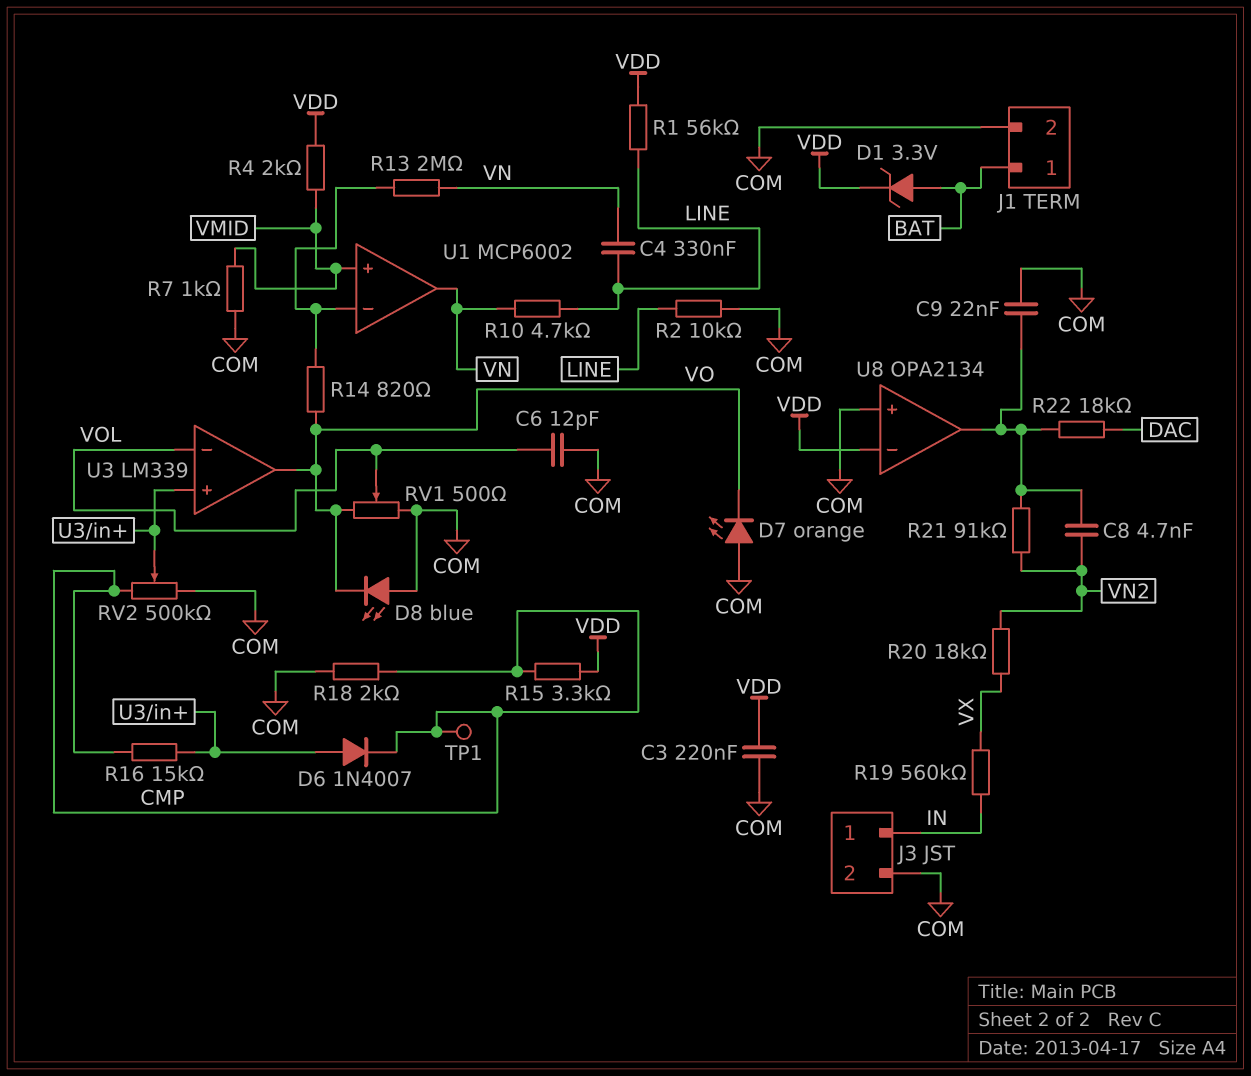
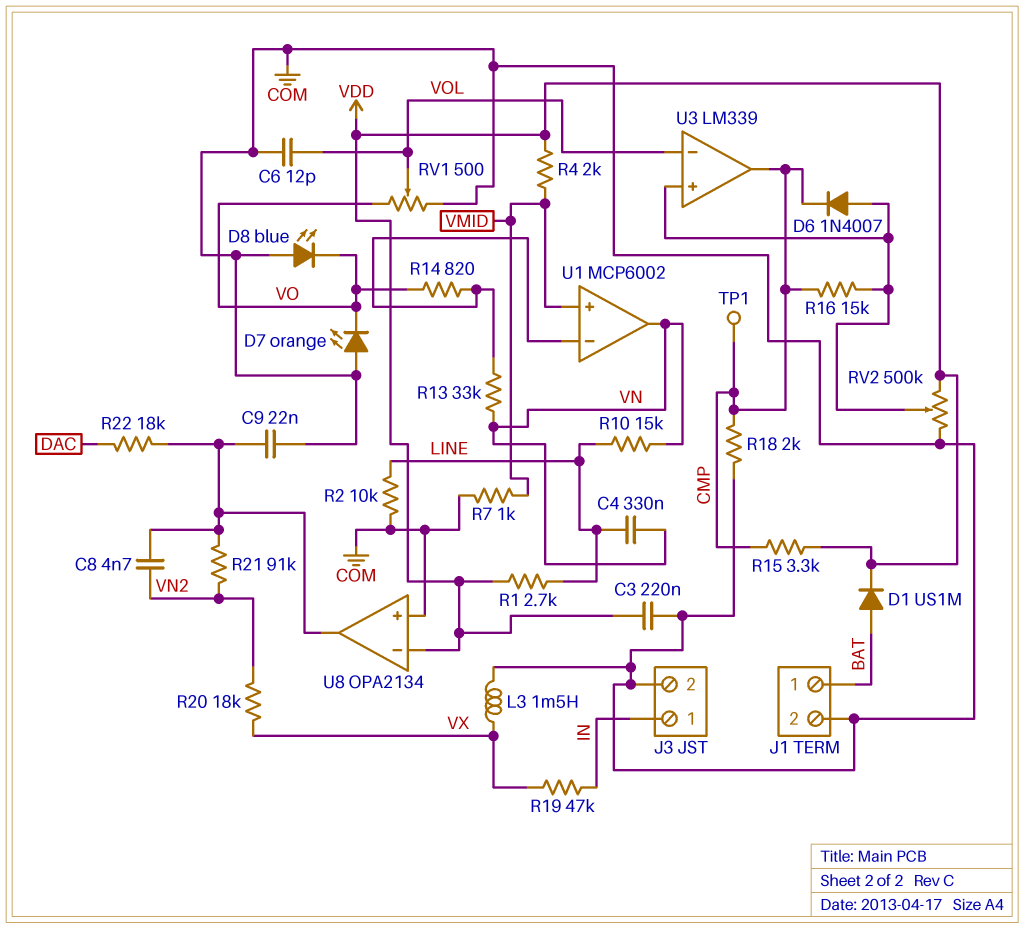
D1: zener 3.3V (A BAT, K VDD) -> diode US1M (A BAT, K VDD)
L3: none -> 1.5mH (COM, VX)
R1: 56k (LINE, VDD) -> 2.7k (LINE, VDD)
R10: 4.7k (LINE, VN) -> 15k (LINE, VN)
R13: 2M (U1/in-, VN) -> 33k (U1/in-, VN)
R19: 560k (IN, VX) -> 47k (IN, VX)
RV2: 500k (CMP, COM, wiper U3/in+) -> 500k (COM, VDD, wiper U3/in+)
U3 pin out: VO -> CMP

